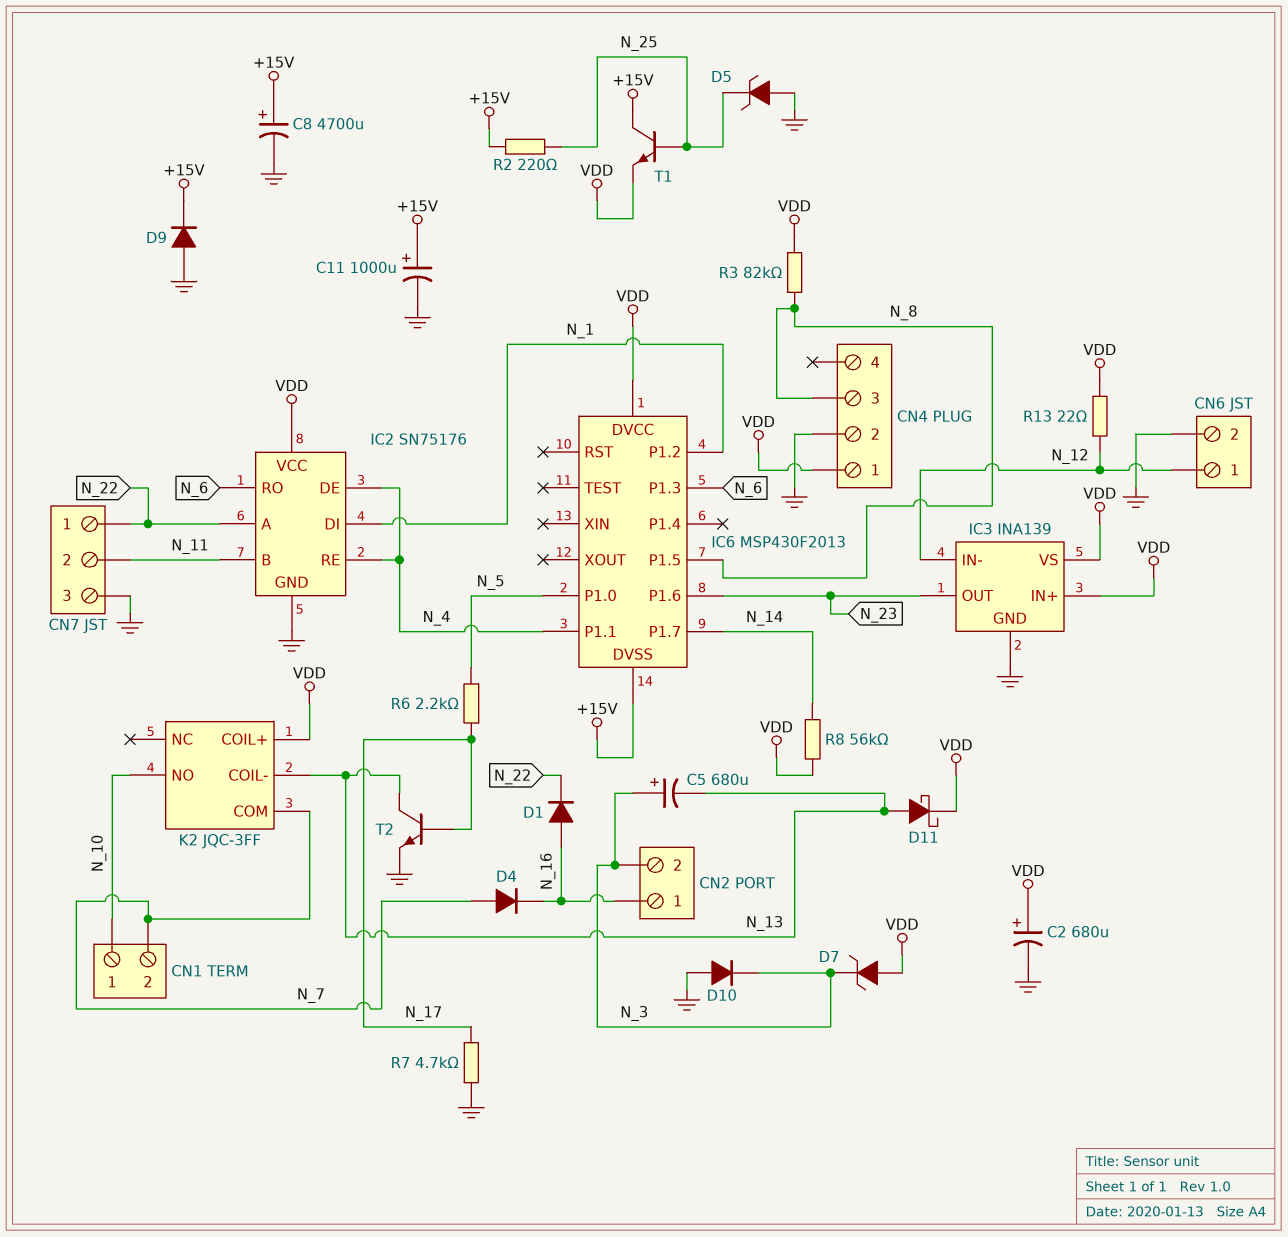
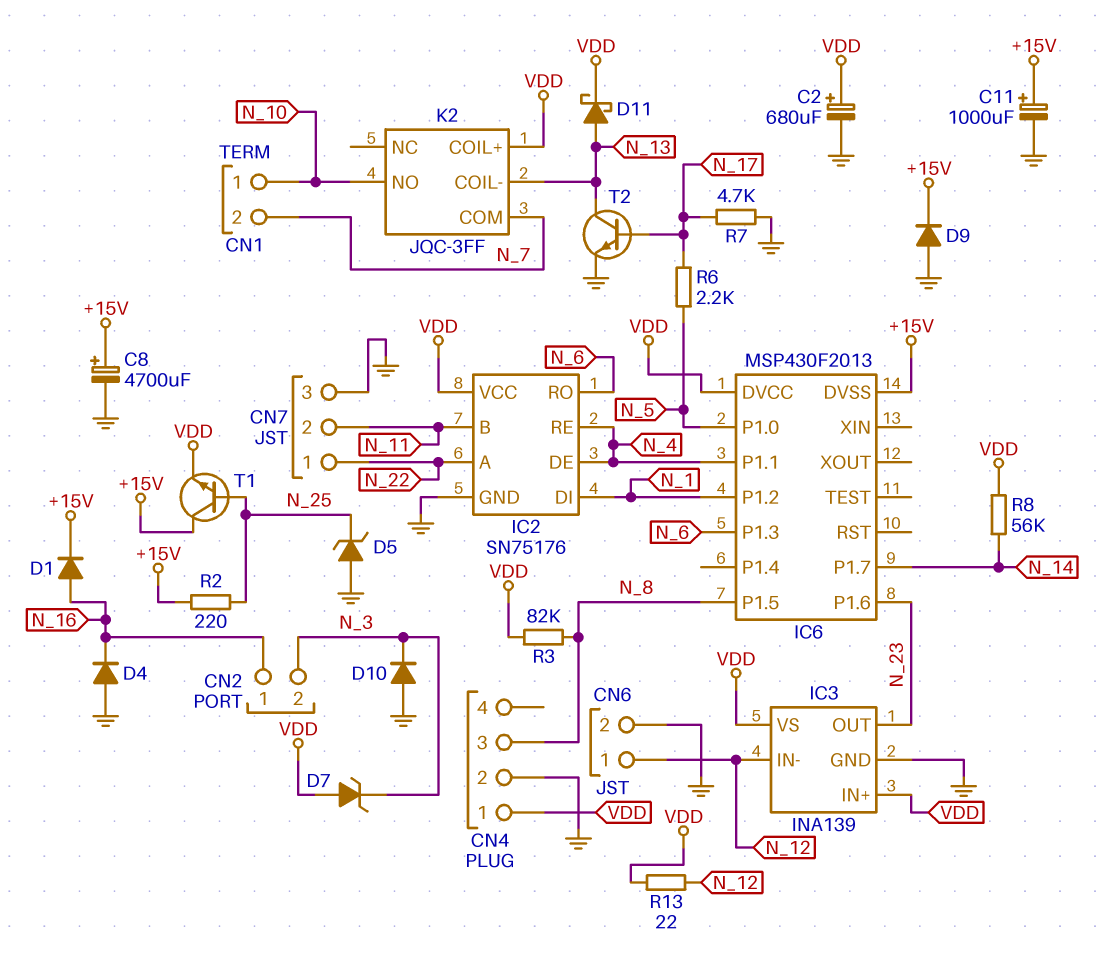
C5: 680uF (plus N_3, minus N_13) -> none
D1: diode (A N_16, K N_22) -> diode (A N_16, K +15V)
D4: diode (A N_7, K N_16) -> diode (A GND, K N_16)

